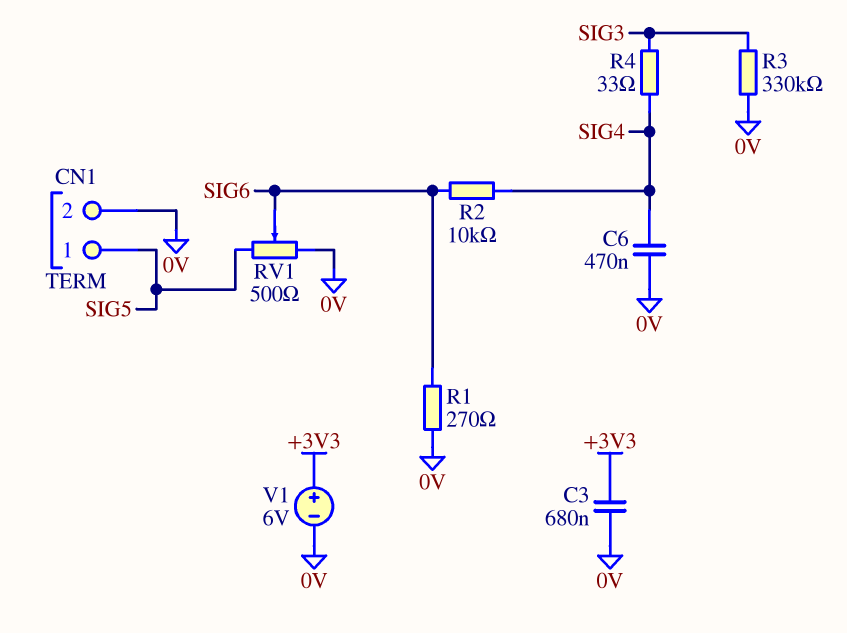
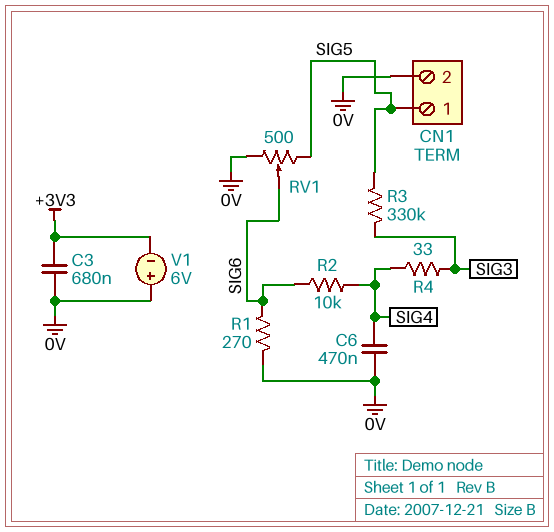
R3: 330k (0V, SIG3) -> 330k (SIG3, SIG5)
V1: 6V (plus +3V3, minus 0V) -> 6V (plus 0V, minus +3V3)

